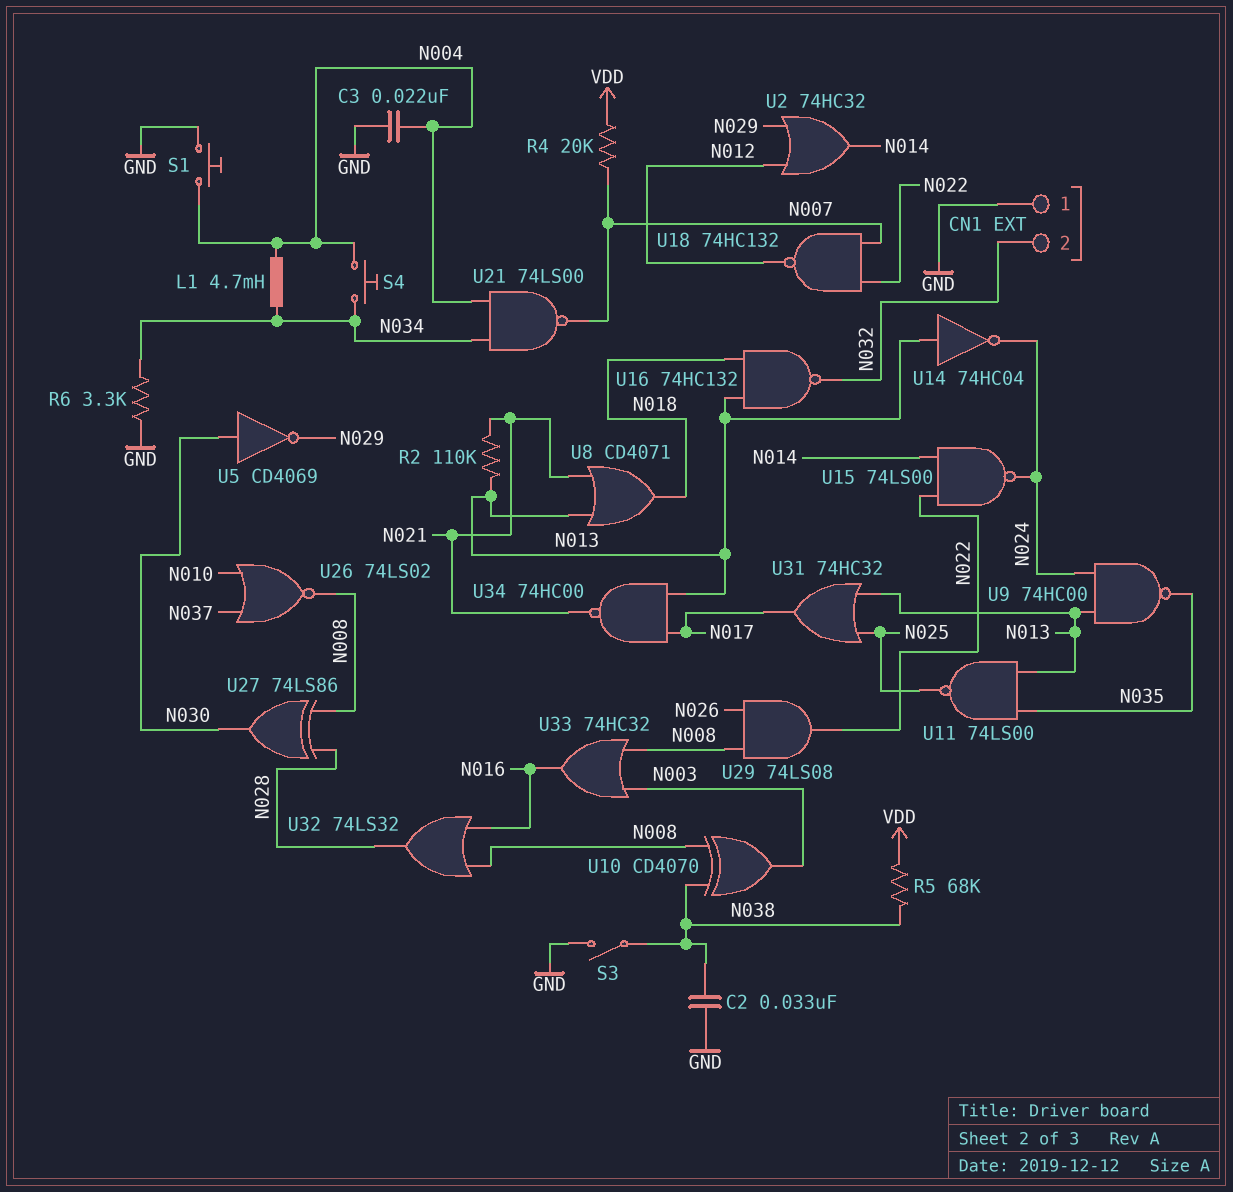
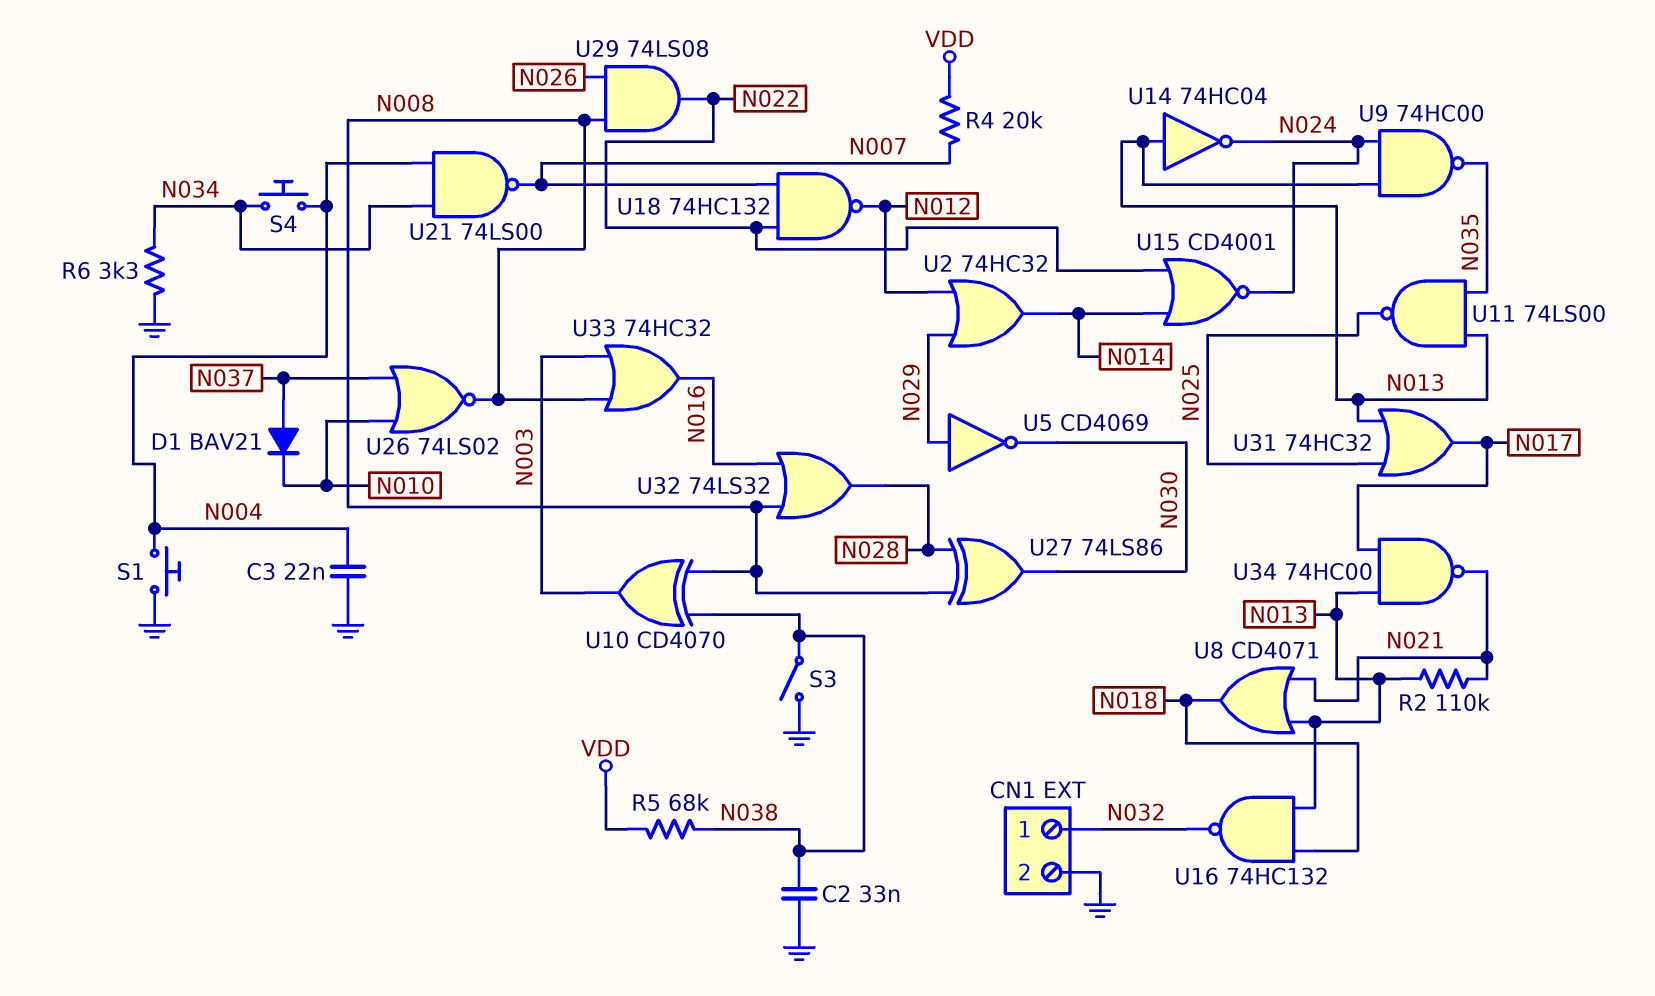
CN1 pin 1: GND -> N032
CN1 pin 2: N032 -> GND
D1: none -> diode BAV21 (A N037, K N010)
L1: 4.7mH (N004, N034) -> none
U5: NOT CD4069 (in N030, out N029) -> NOT CD4069 (in N029, out N030)
U15: NAND 74LS00 (in N014, in N022, out N024) -> NOR CD4001 (in N014, in N022, out N024)

